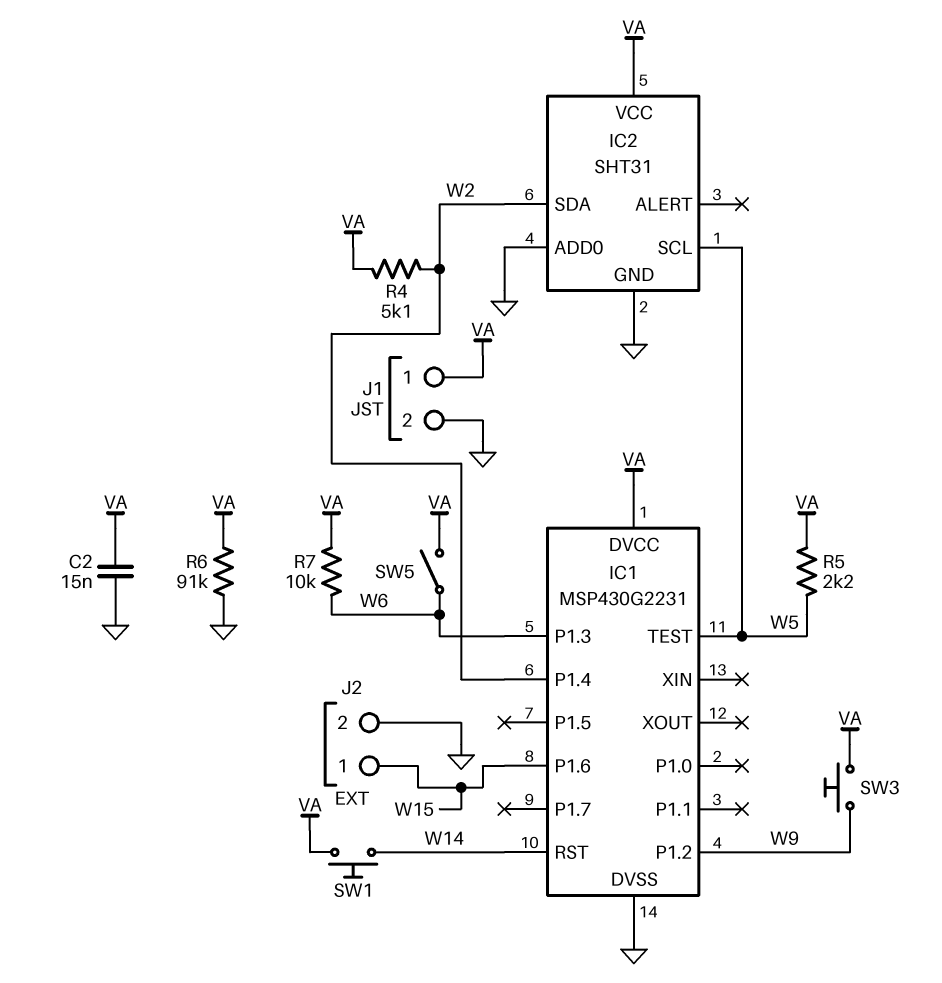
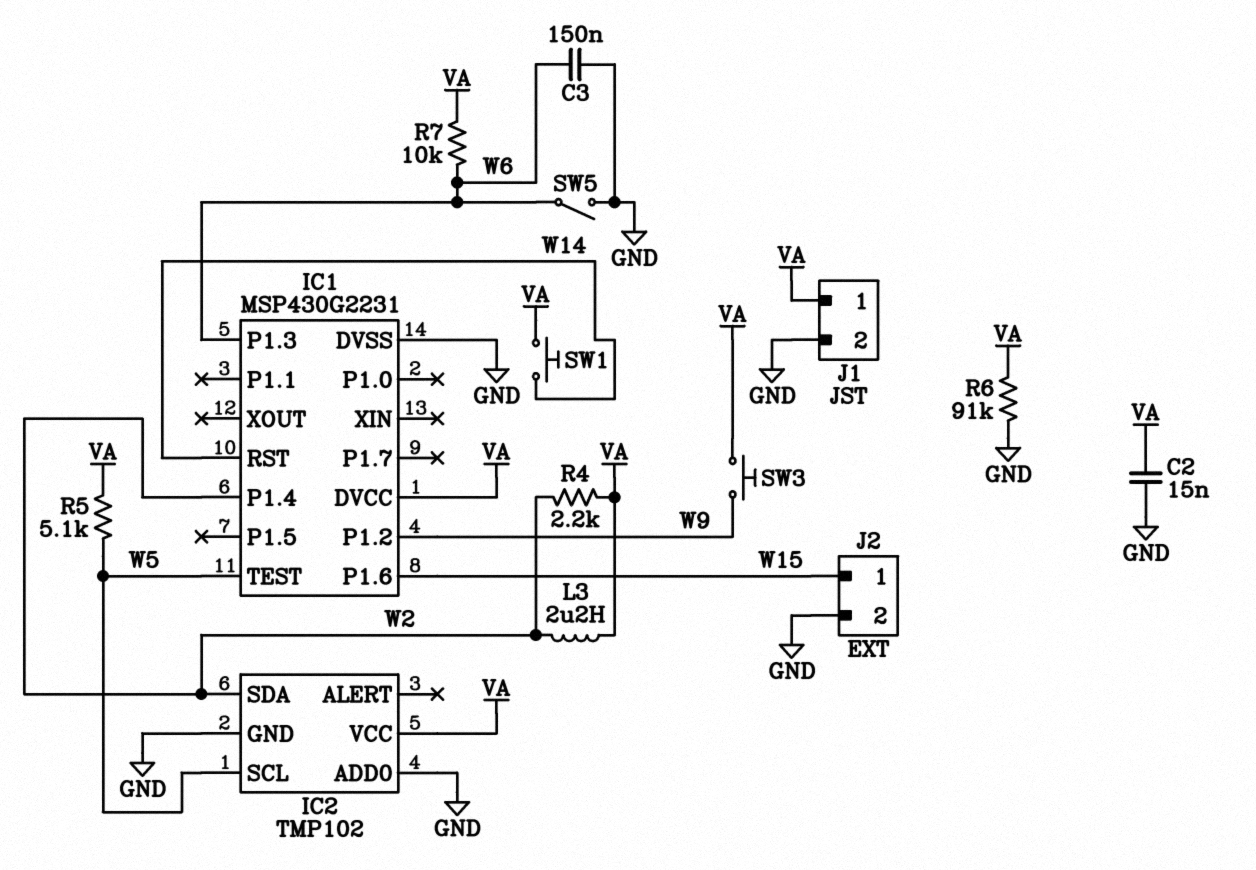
C3: none -> 150nF (GND, W6)
IC2: SHT31 -> TMP102
L3: none -> 2.2uH (VA, W2)
R4: 5.1k (VA, W2) -> 2.2k (VA, W2)
R5: 2.2k (VA, W5) -> 5.1k (VA, W5)
SW5: switch (VA, W6) -> switch (GND, W6)

